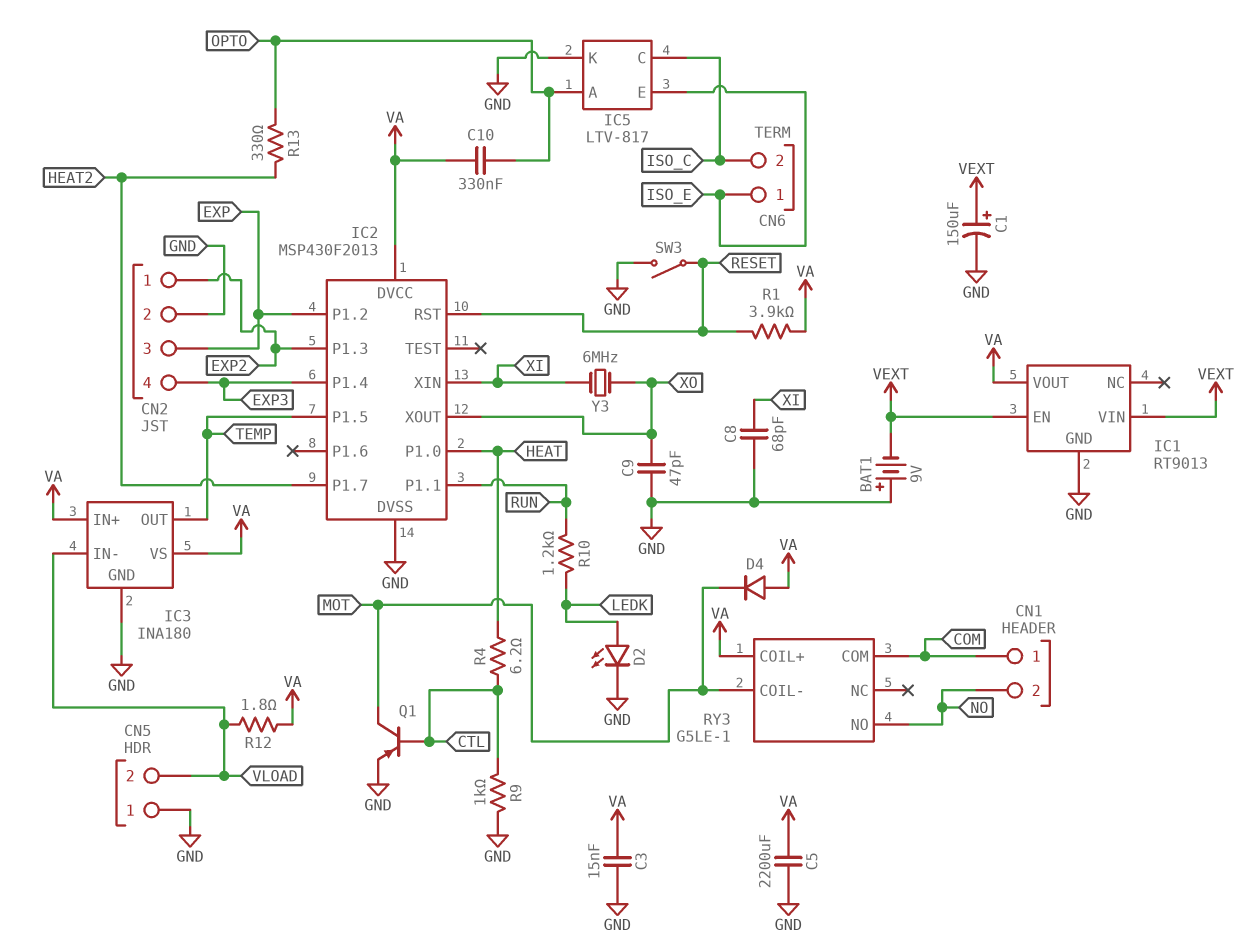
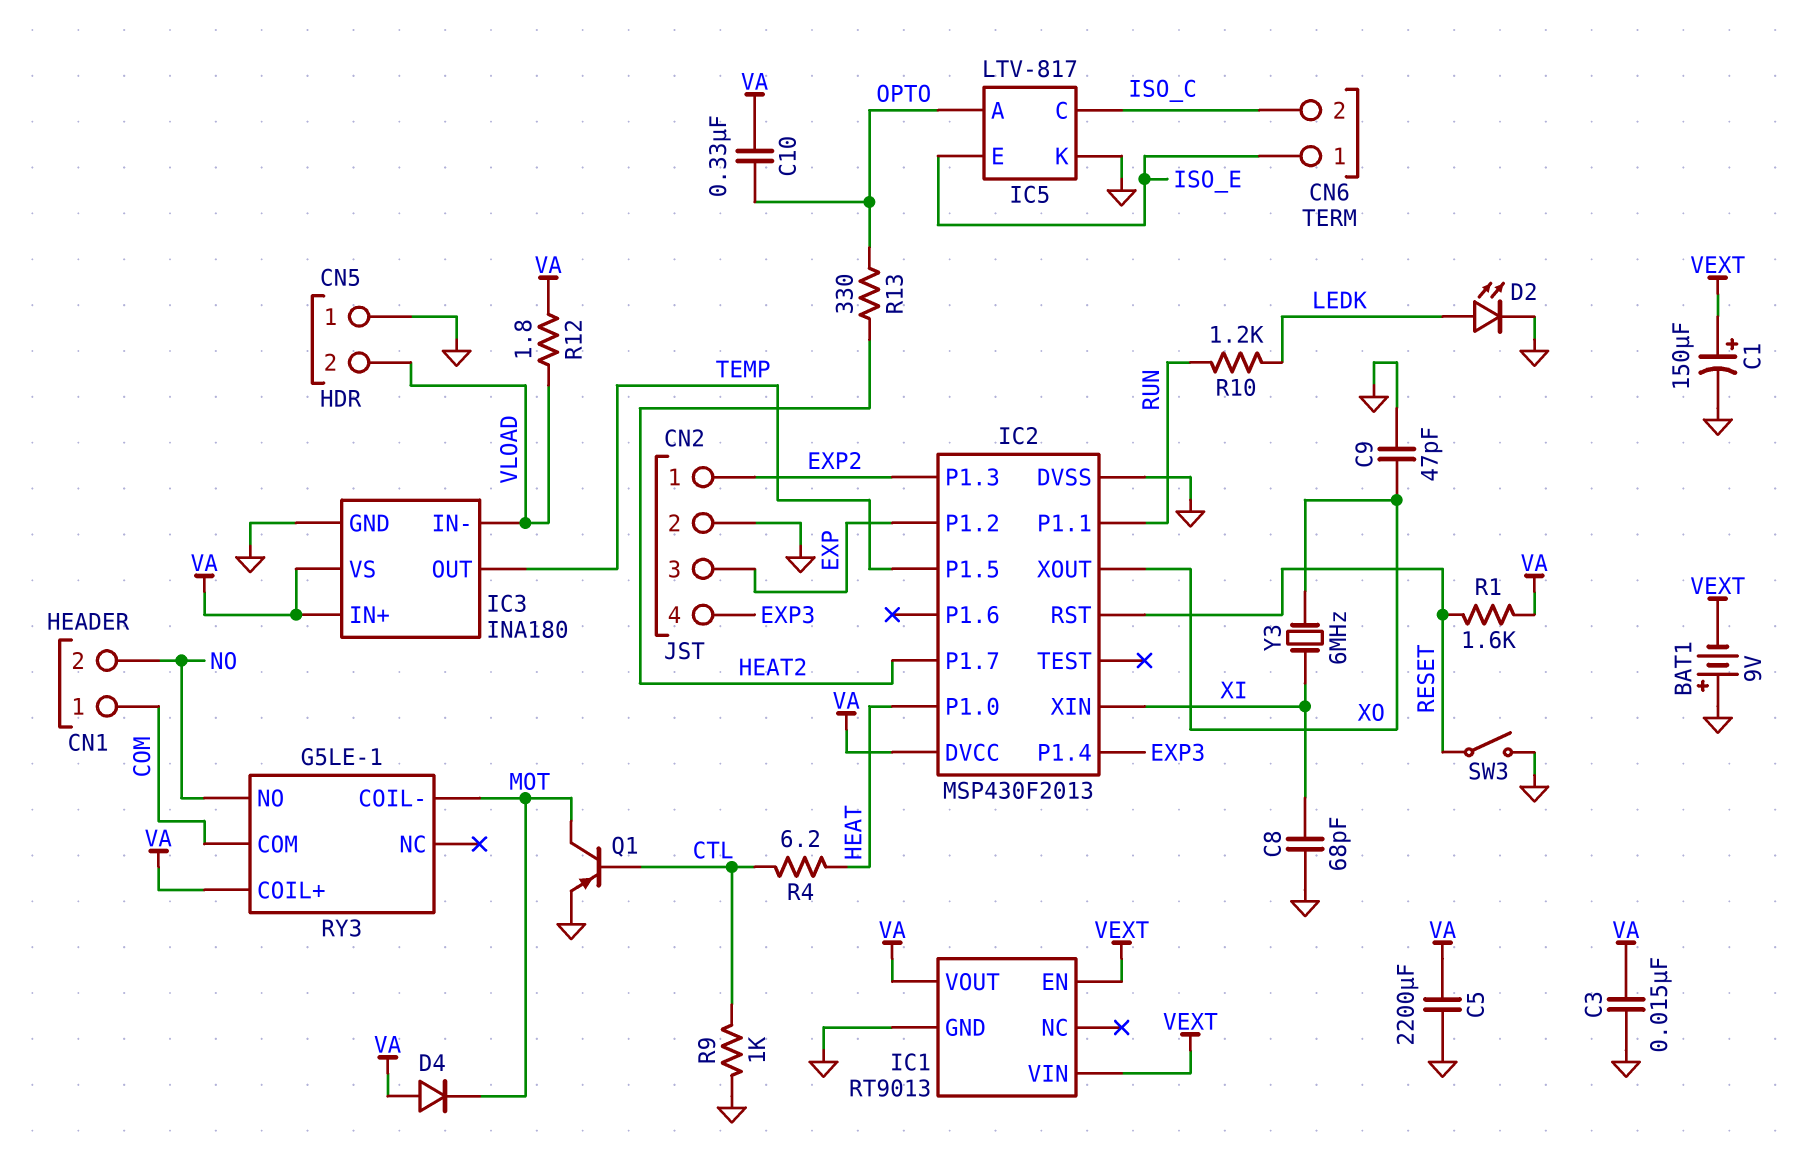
R1: 3.9k (RESET, VA) -> 1.6k (RESET, VA)

